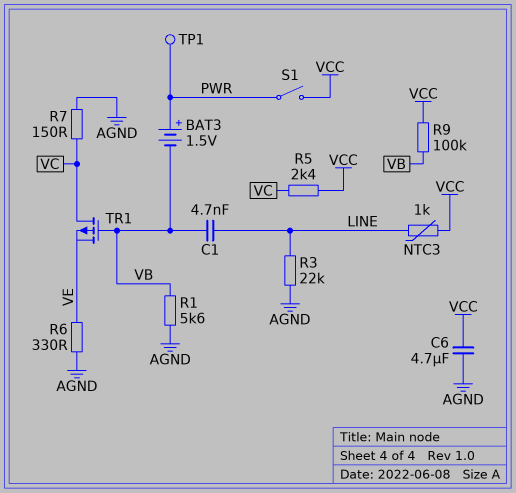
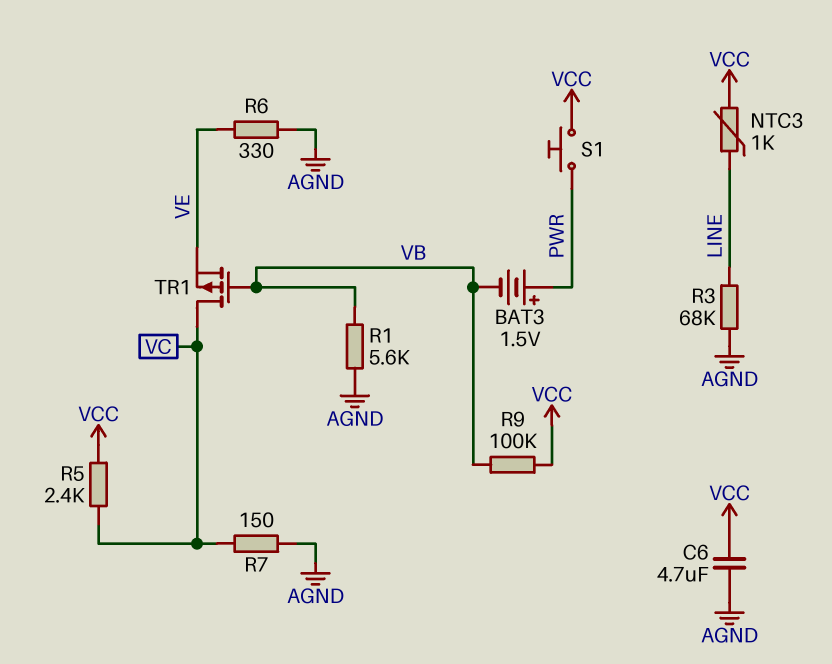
C1: 4.7nF (LINE, VB) -> none
R3: 22k (AGND, LINE) -> 68k (AGND, LINE)
S1: switch (PWR, VCC) -> button (PWR, VCC)
TP1: test point (PWR) -> none

